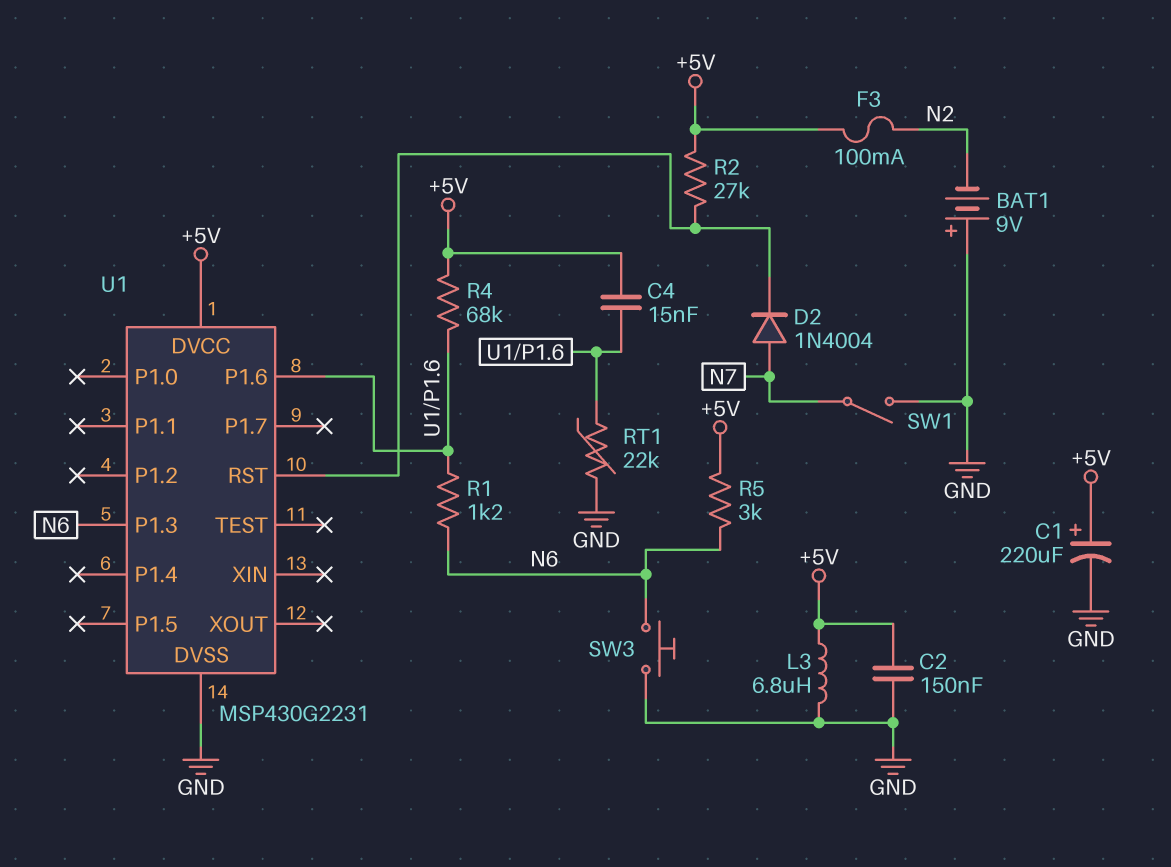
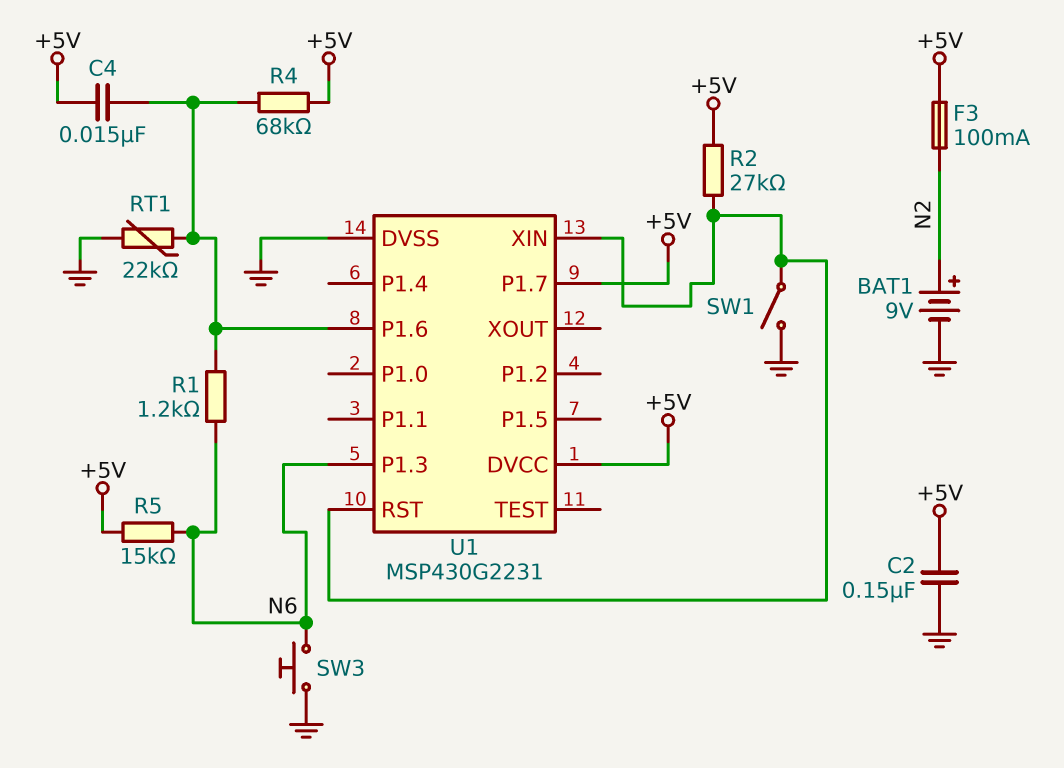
BAT1: 9V (plus GND, minus N2) -> 9V (plus N2, minus GND)
C1: 220uF (plus +5V, minus GND) -> none
D2: diode 1N4004 (A N7, K U1/RST) -> none
L3: 6.8uH (+5V, GND) -> none
R5: 3k (+5V, N6) -> 15k (+5V, N6)
SW1: switch (GND, N7) -> switch (GND, U1/RST)
U1 pin P1.7: none -> +5V
U1 pin XIN: none -> U1/RST

